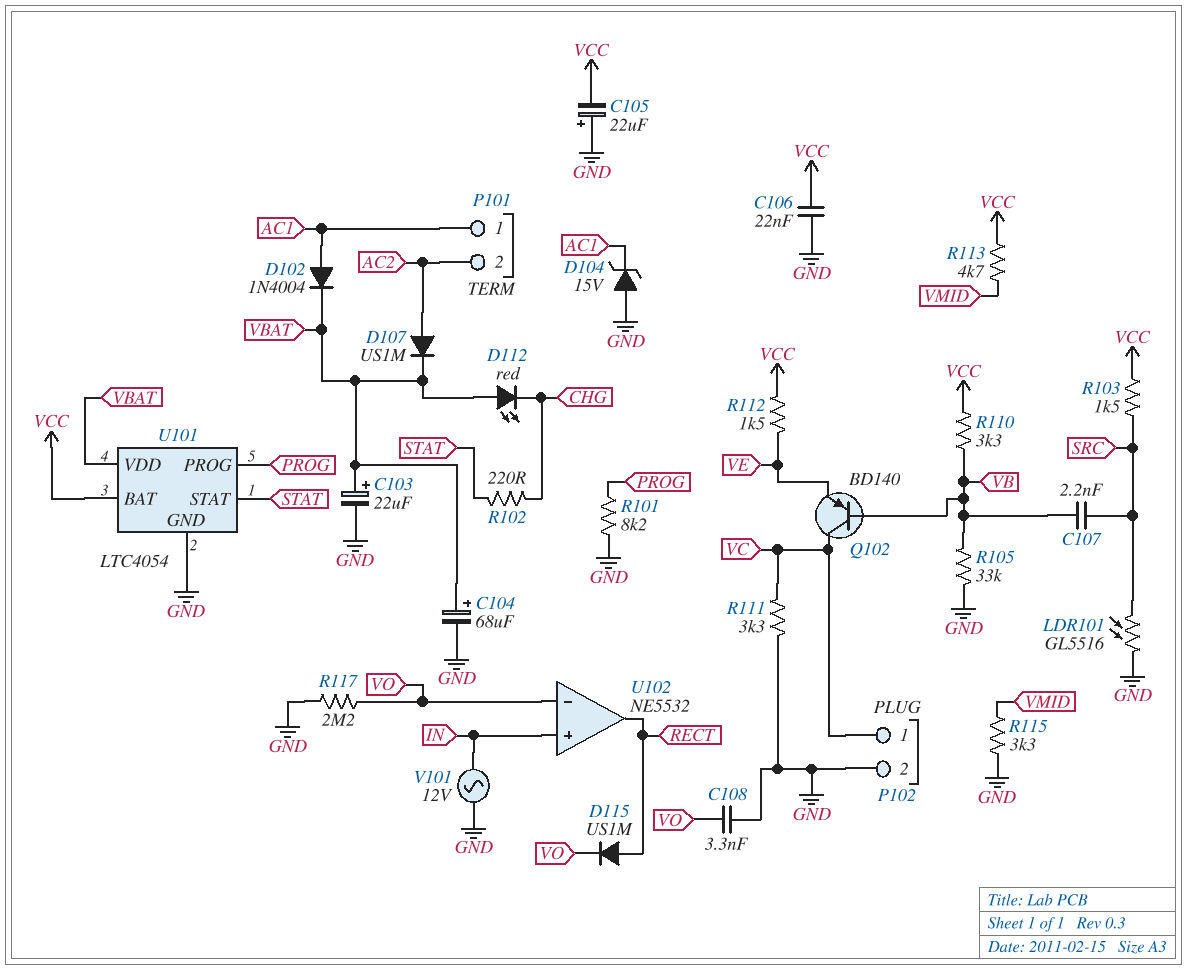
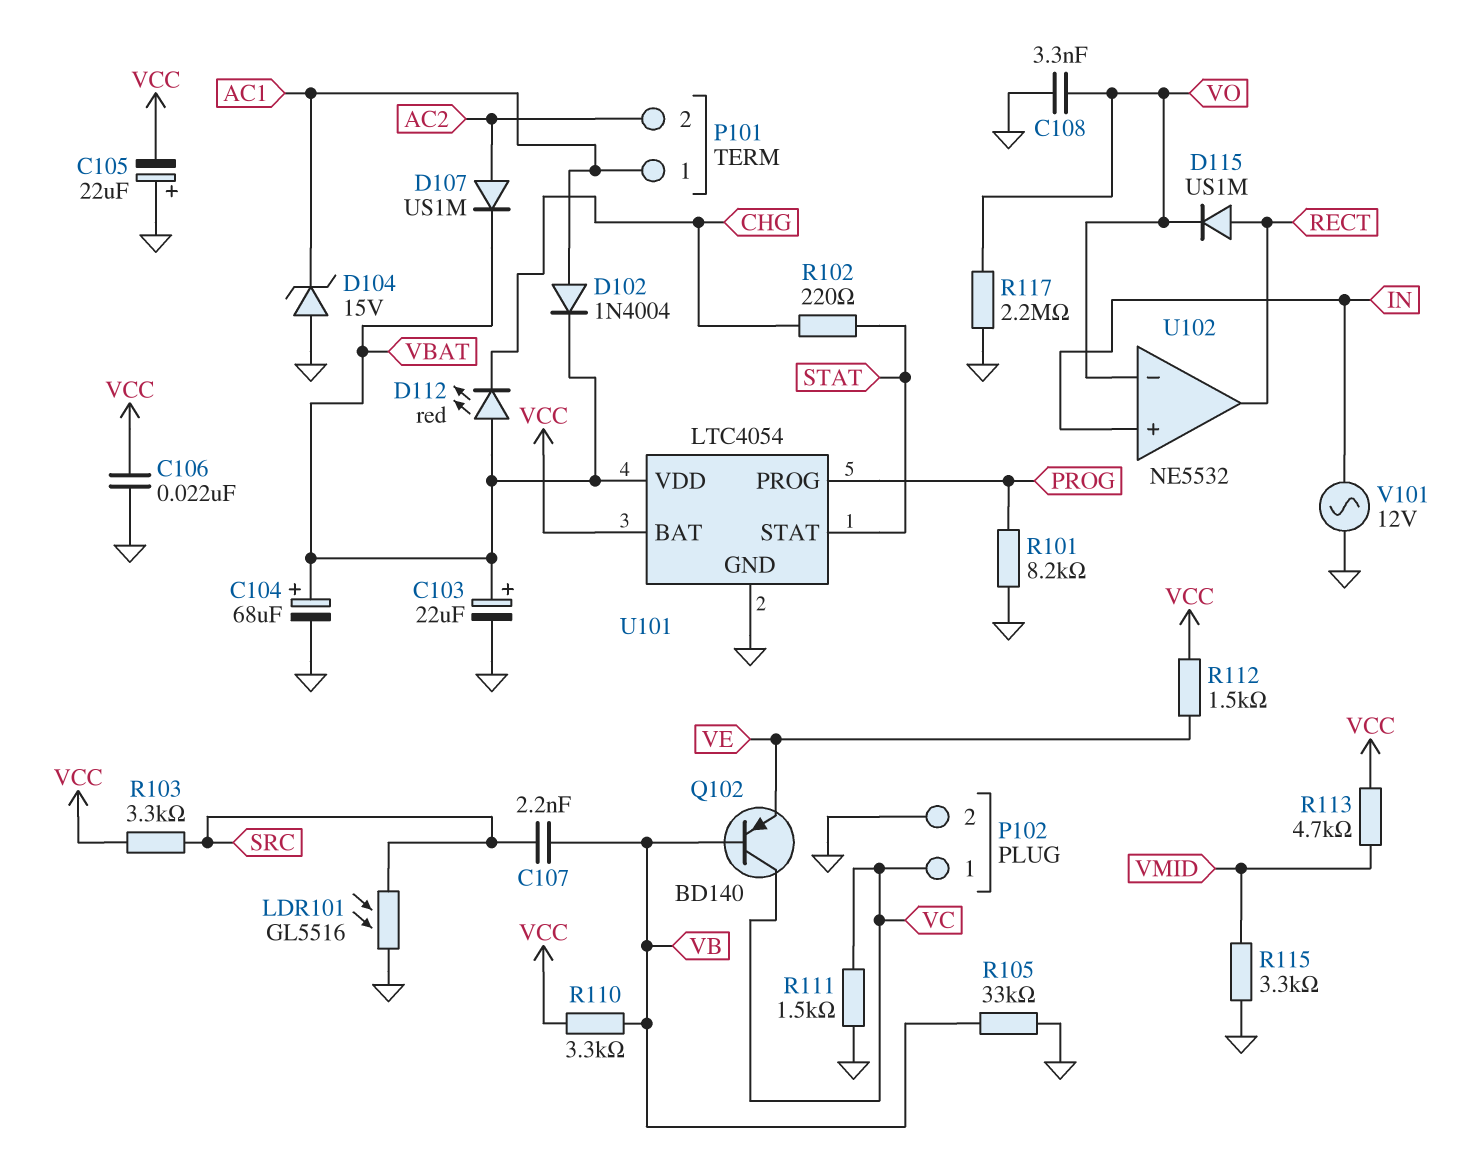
R103: 1.5k (SRC, VCC) -> 3.3k (SRC, VCC)
R111: 3.3k (GND, VC) -> 1.5k (GND, VC)

